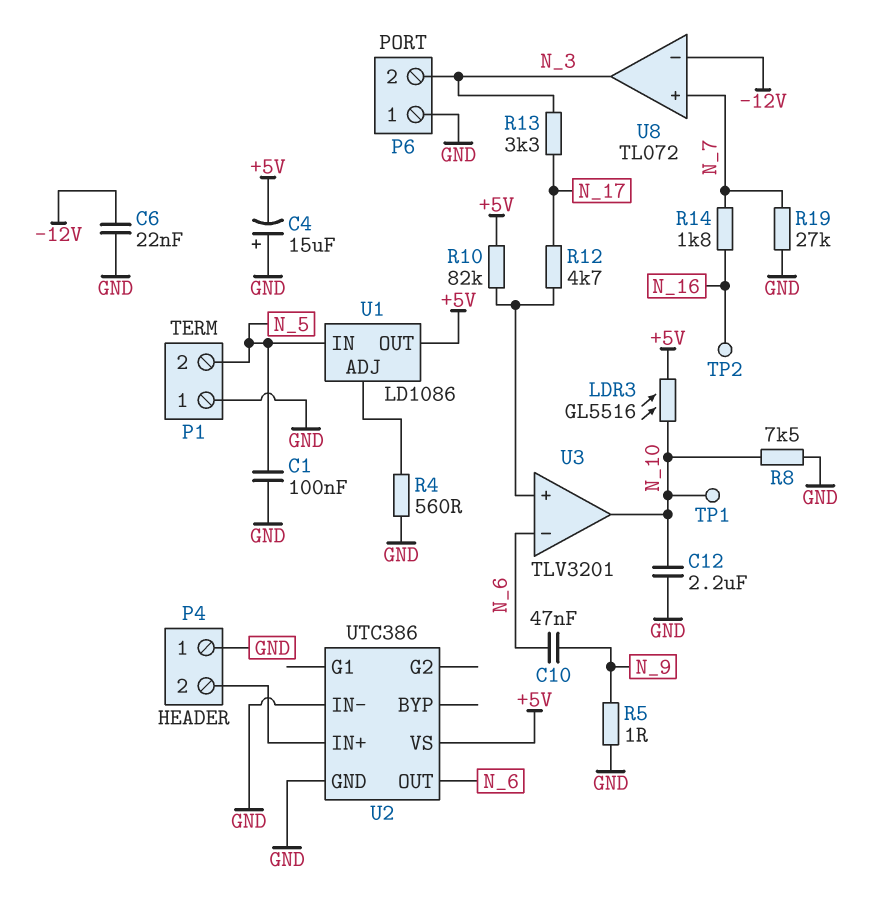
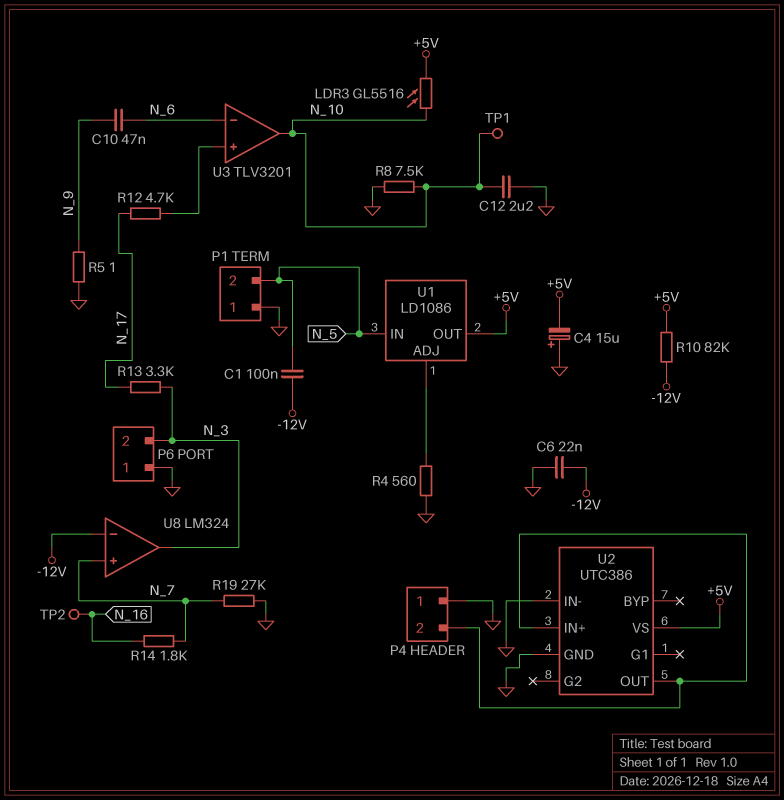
C1: 100nF (GND, N_5) -> 100nF (-12V, N_5)
R10: 82k (+5V, U3/in+) -> 82k (+5V, -12V)
U2 pin OUT: N_6 -> P4/2
U8: TL072 -> LM324

